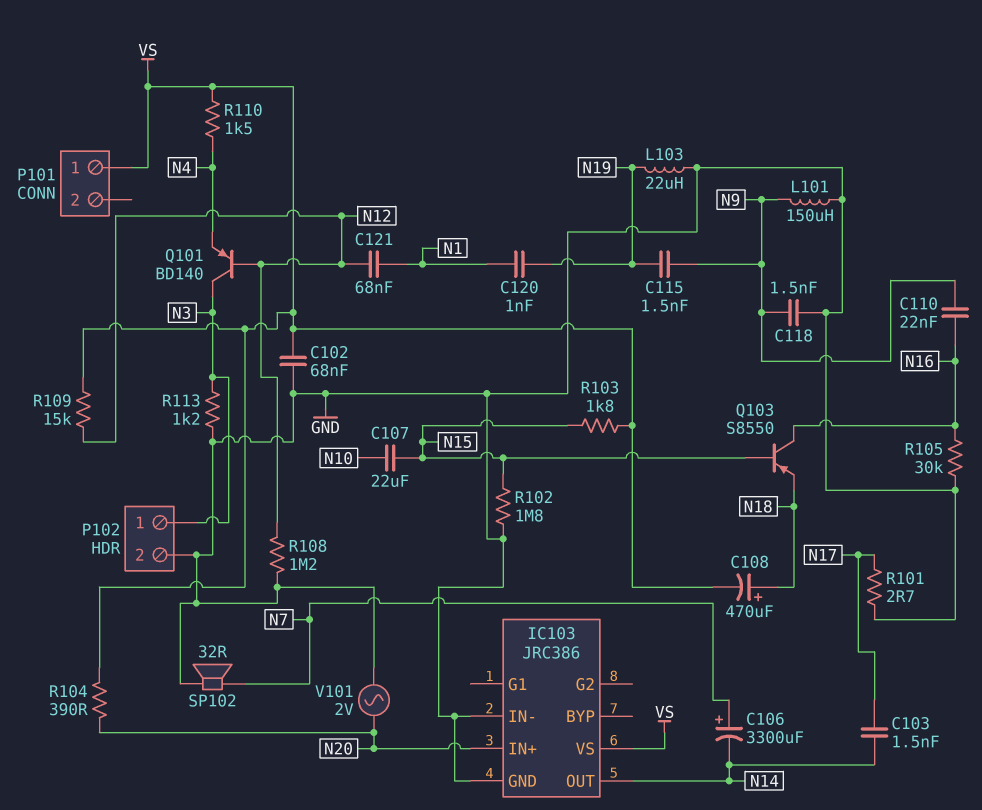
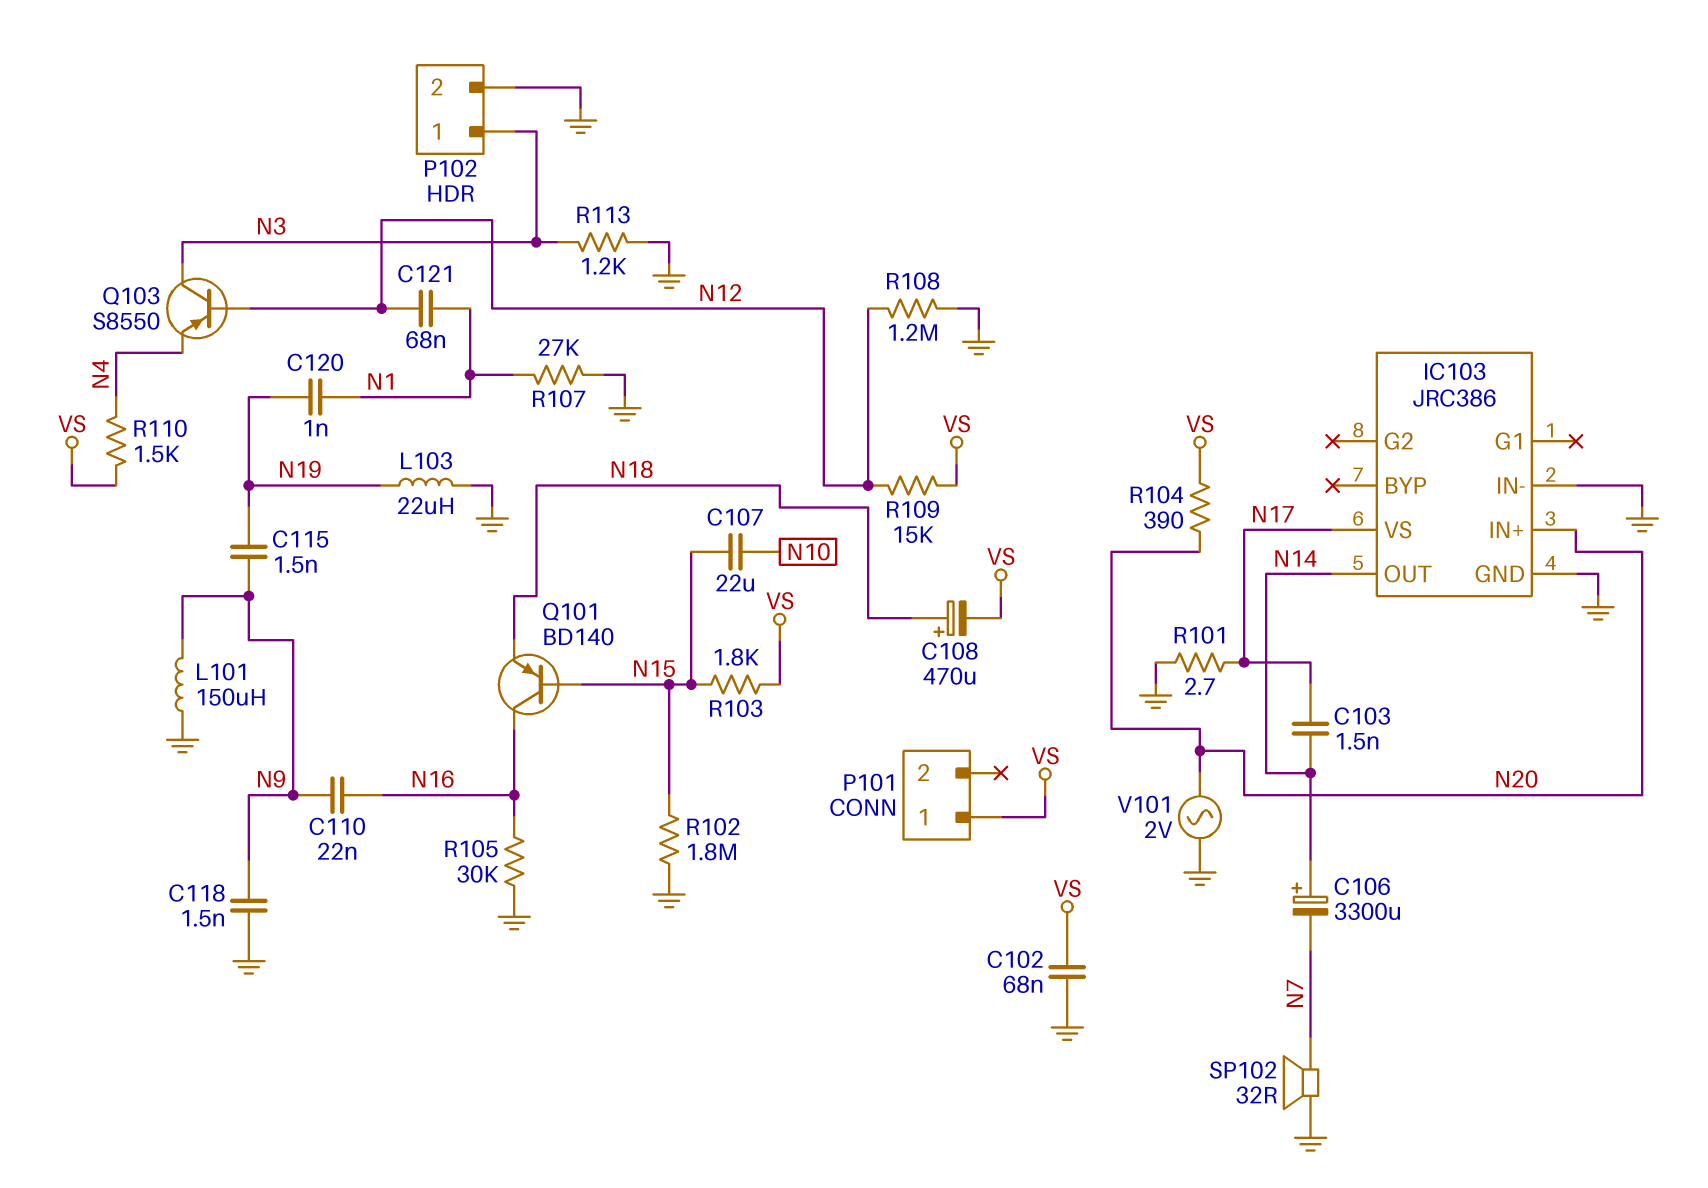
C106: 3300uF (plus N7, minus N14) -> 3300uF (plus N14, minus N7)
IC103 pin VS: VS -> N17
Q101: PNP BD140 (B N12, C N3, E N4) -> PNP BD140 (B N15, C N16, E N18)
Q103: PNP S8550 (B N15, C N16, E N18) -> PNP S8550 (B N12, C N3, E N4)
R107: none -> 27k (GND, N1)

